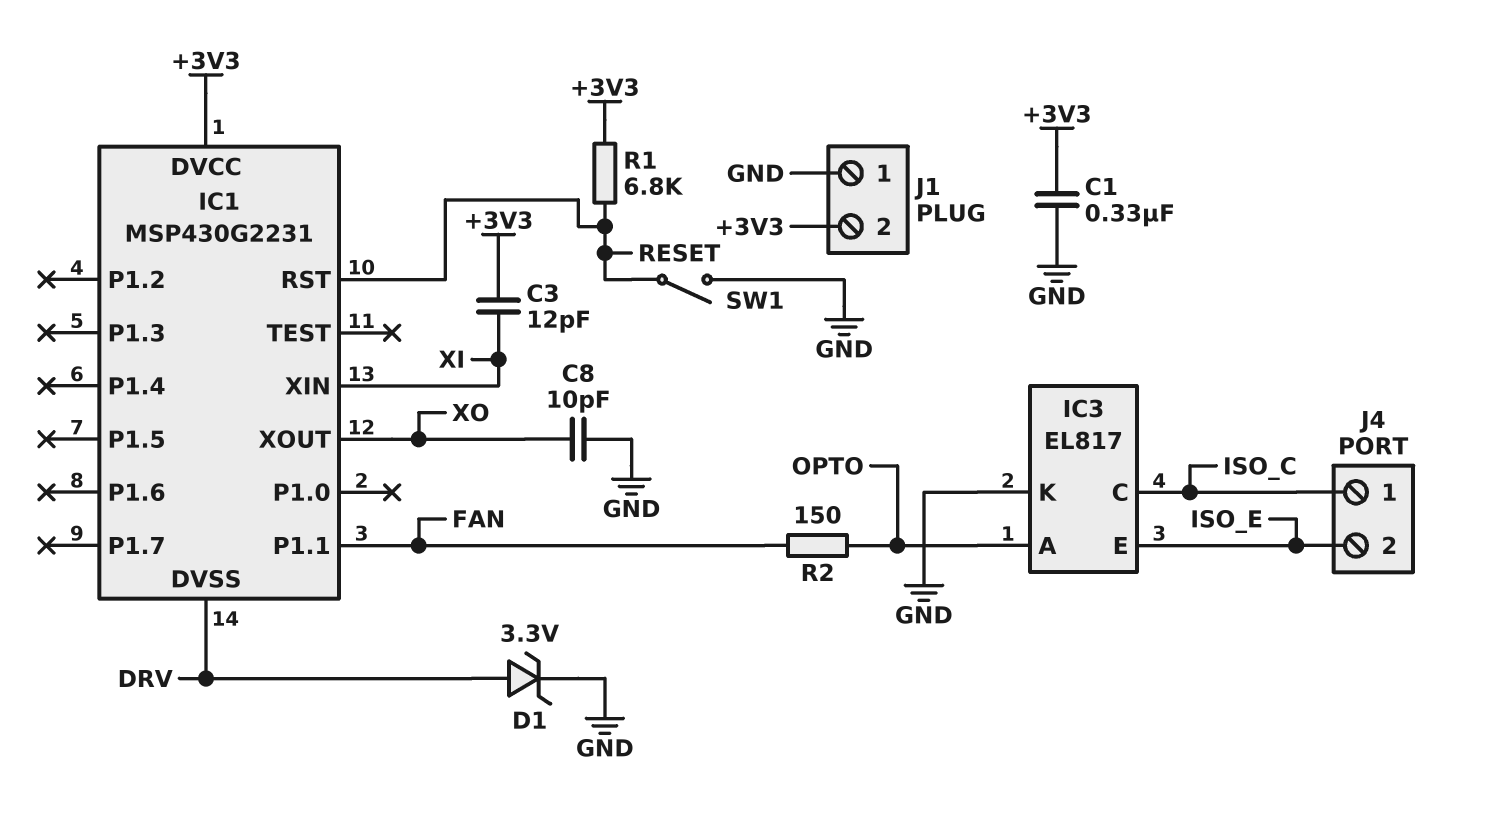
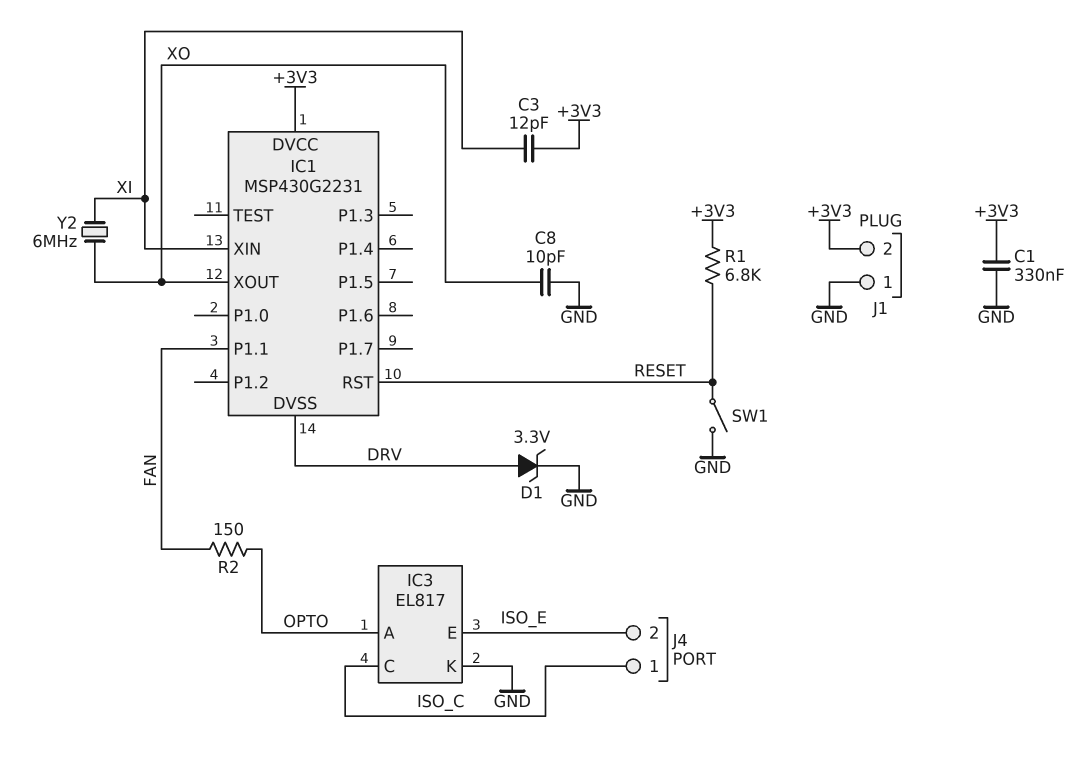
Y2: none -> 6MHz (XI, XO)

